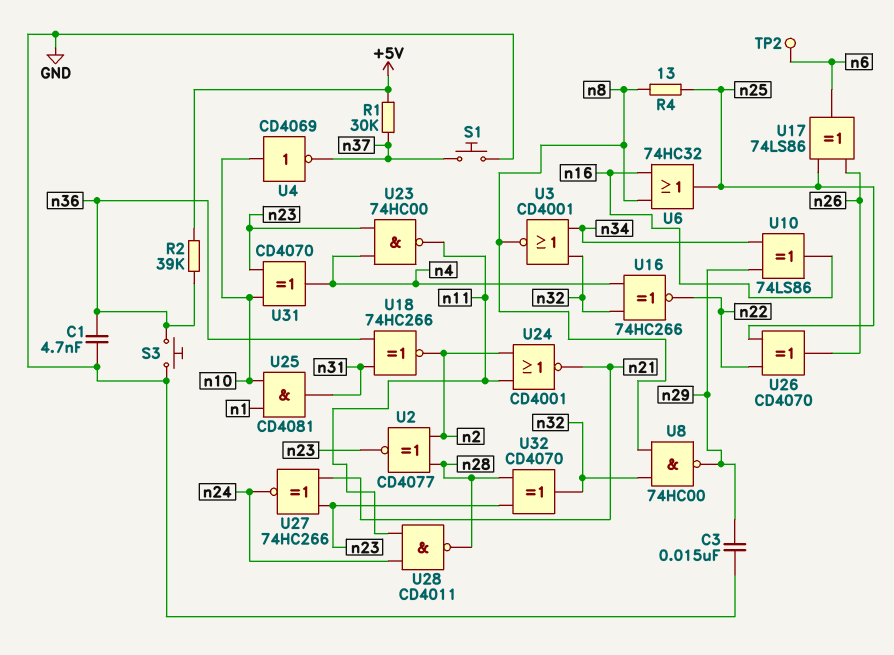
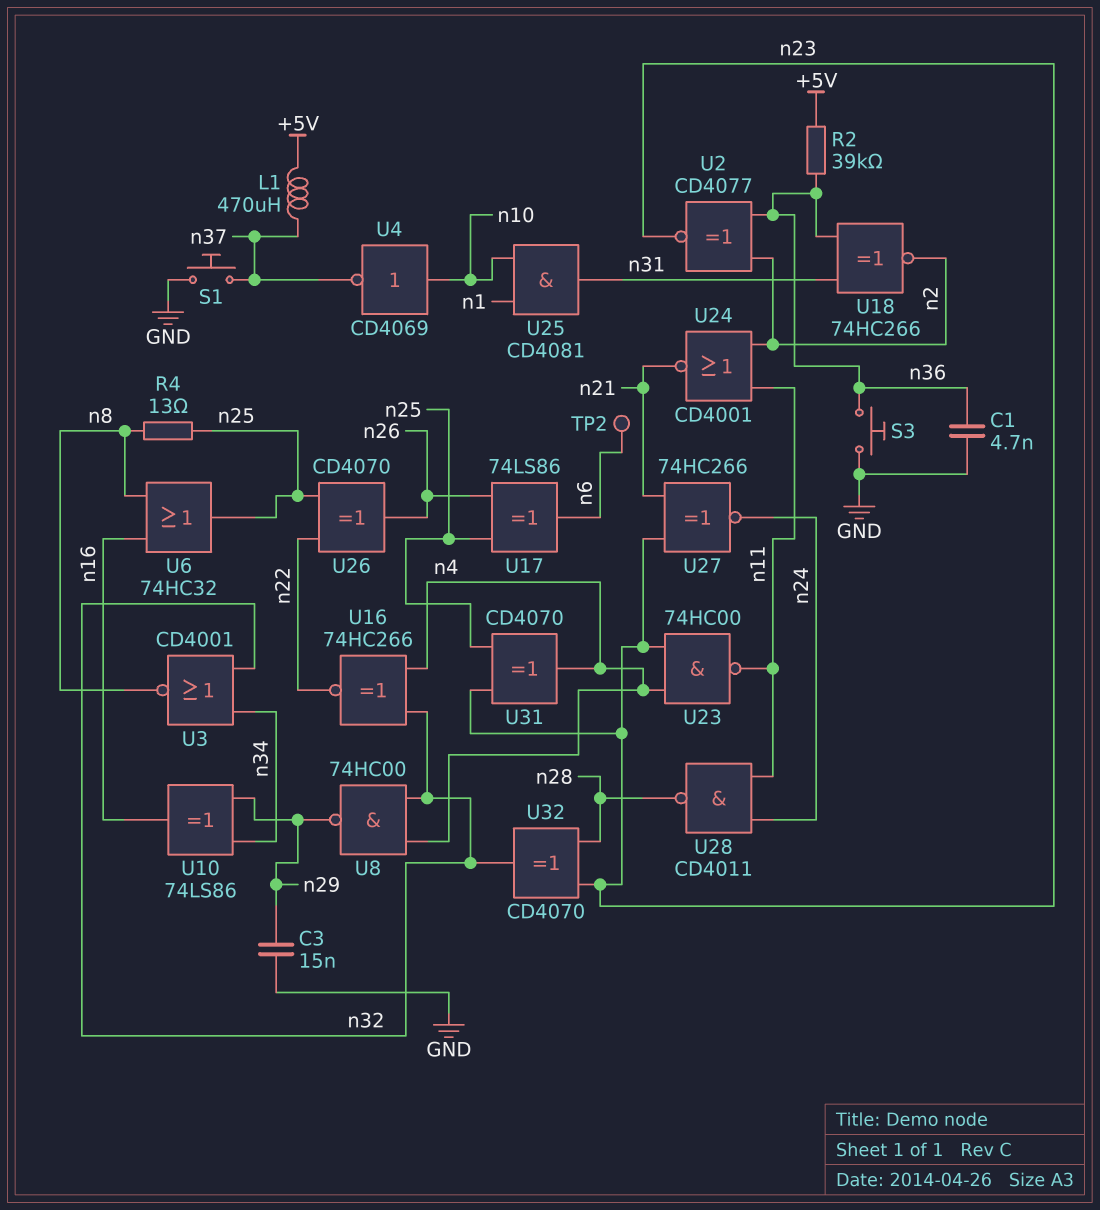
L1: none -> 470uH (+5V, n37)
R1: 30k (+5V, n37) -> none
U2: XNOR CD4077 (in n2, in n28, out n23) -> XNOR CD4077 (in n2, in n36, out n23)
U8: NAND 74HC00 (in n8, in n32, out n29) -> NAND 74HC00 (in n4, in n32, out n29)
U31: XOR CD4070 (in n10, in n23, out n4) -> XOR CD4070 (in n23, in n25, out n4)

